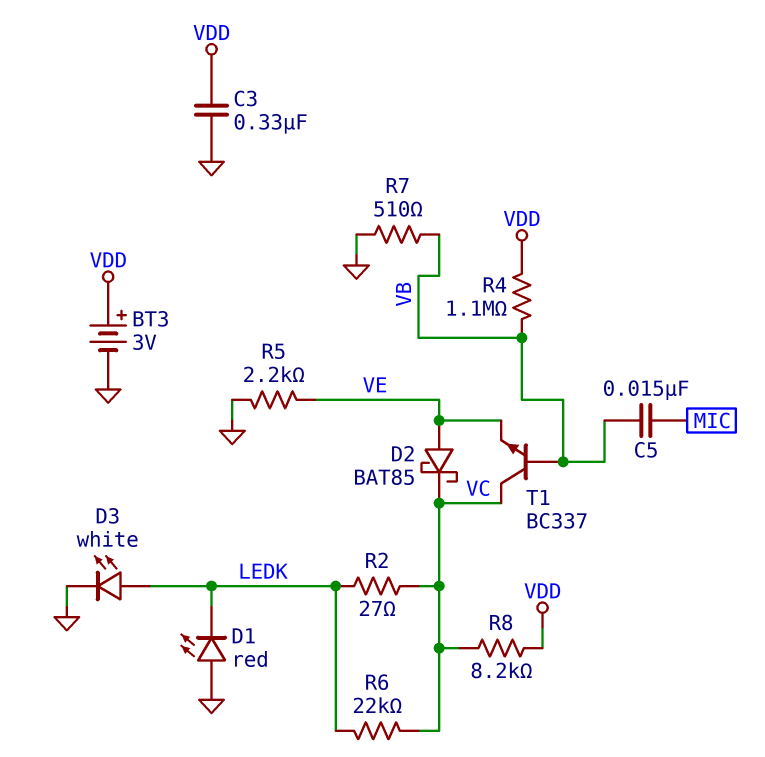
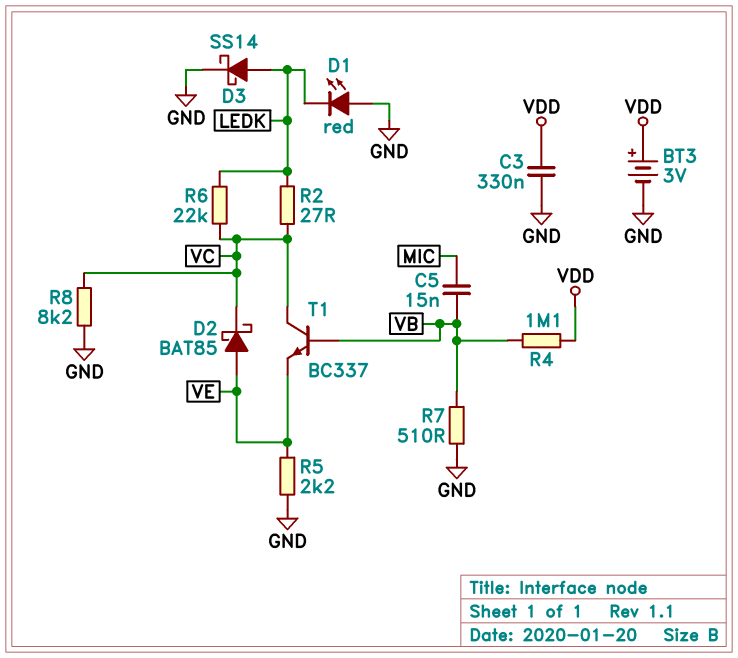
D3: LED white (A LEDK, K GND) -> schottky SS14 (A LEDK, K GND)
R8: 8.2k (VC, VDD) -> 8.2k (GND, VC)

